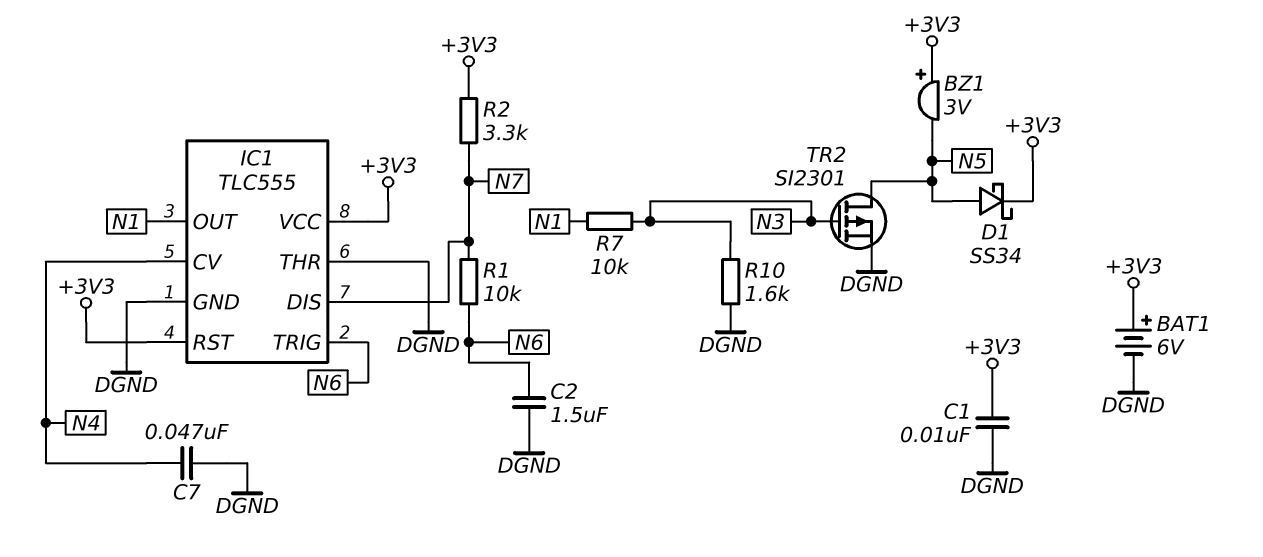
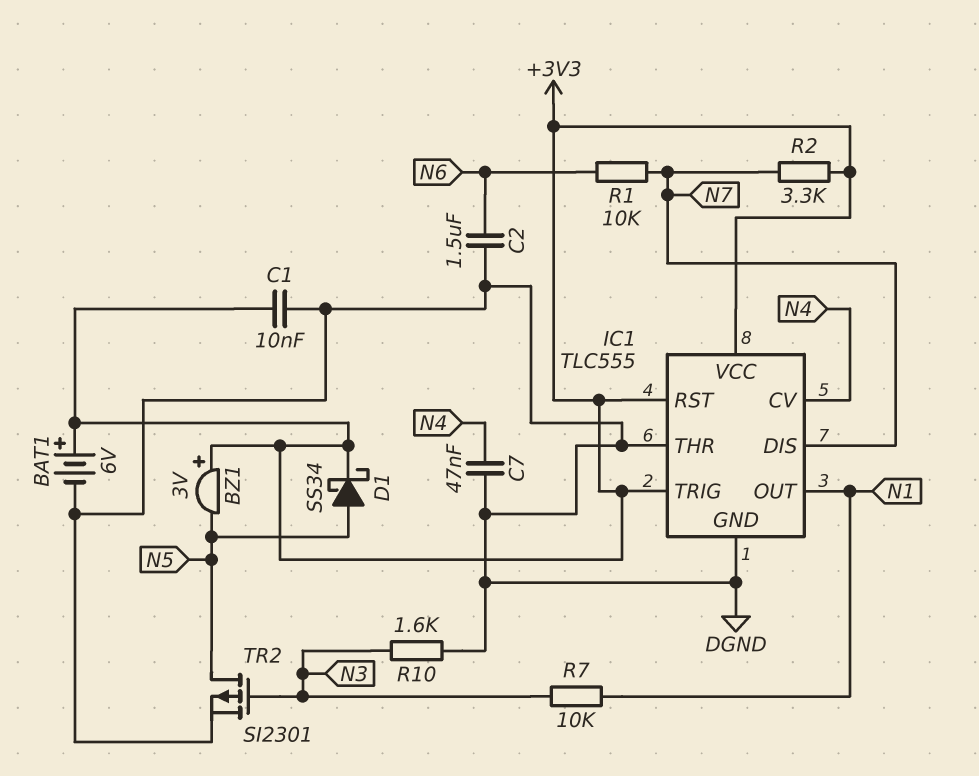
IC1 pin TRIG: N6 -> +3V3

